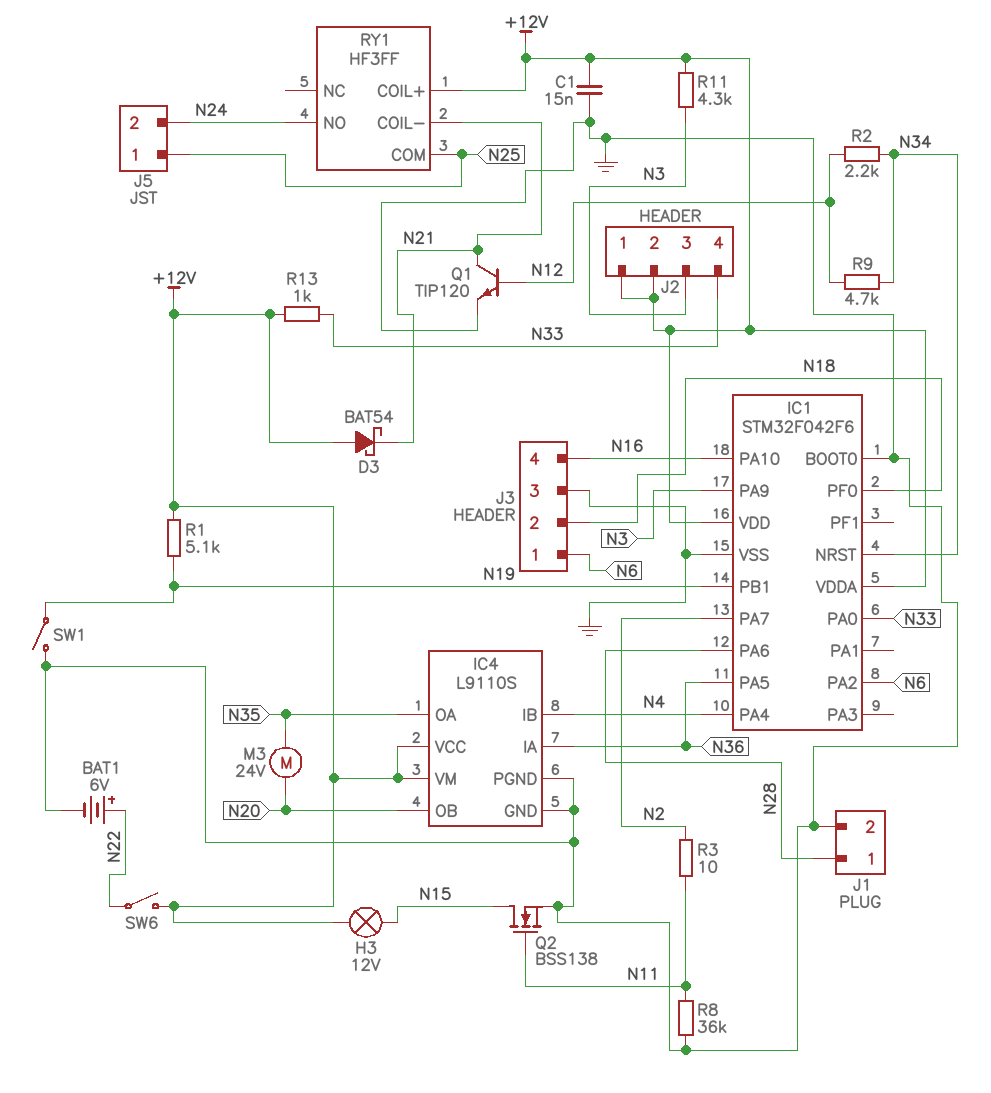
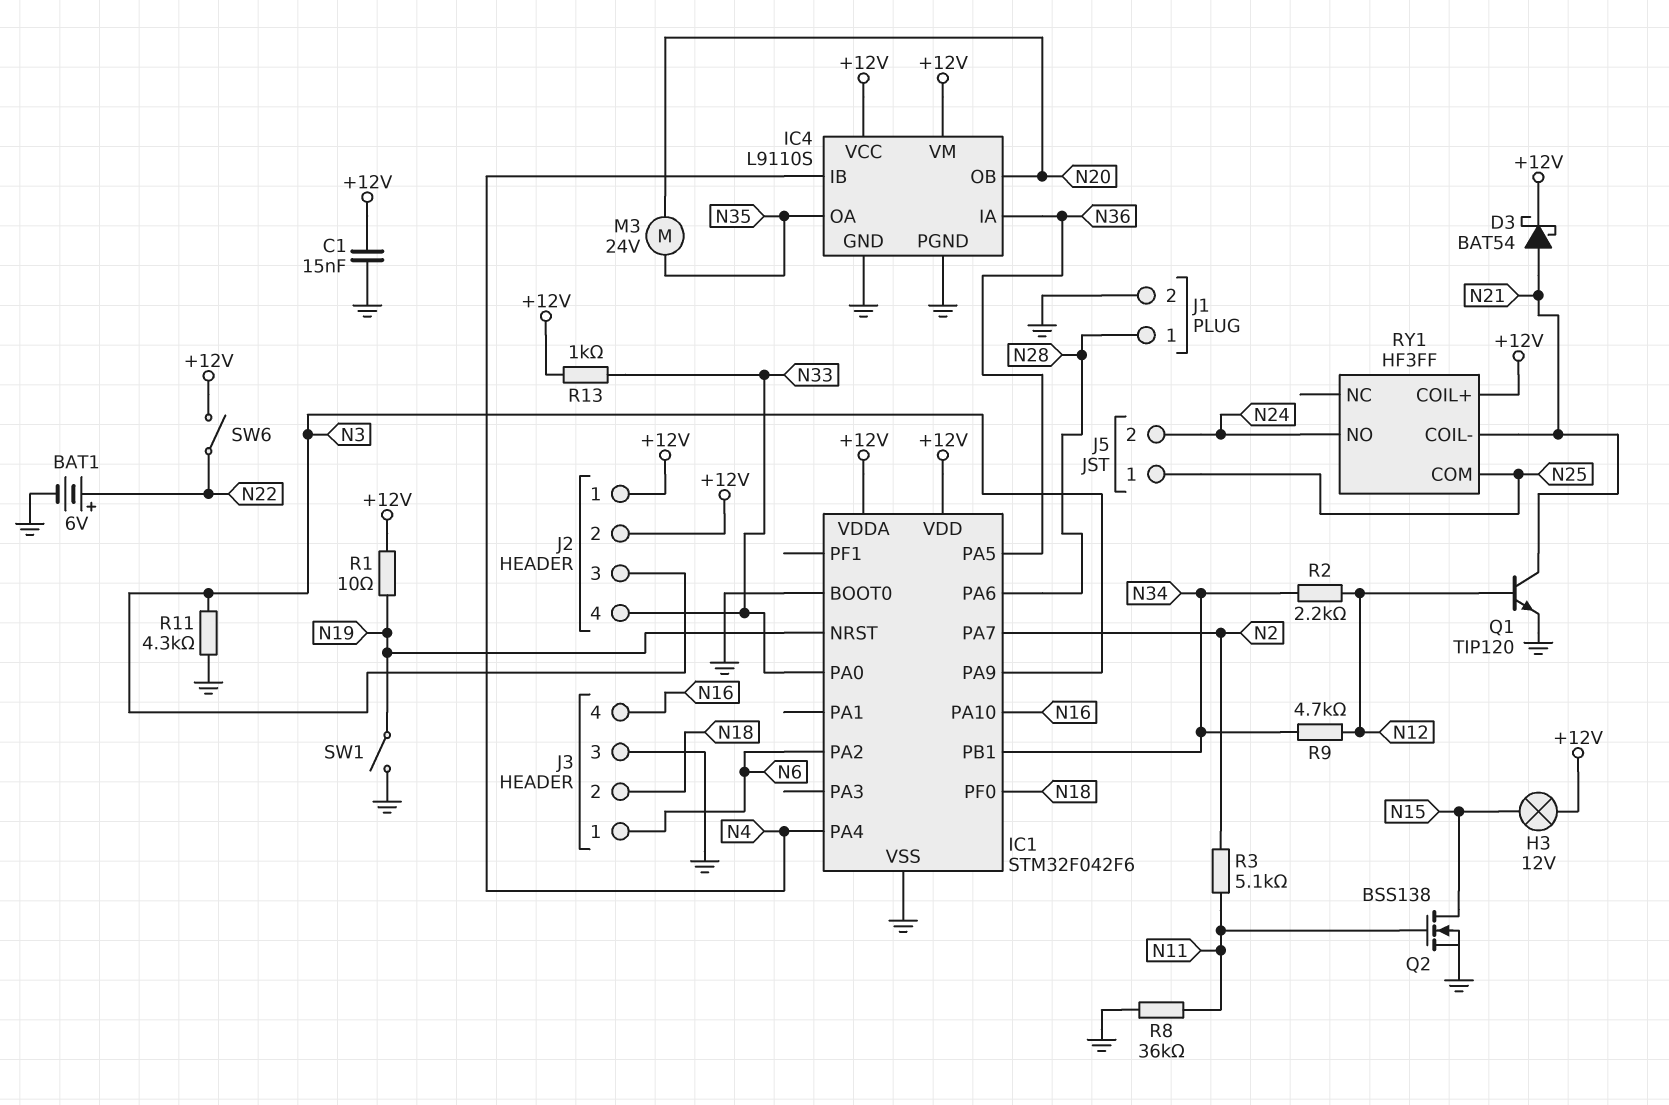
D3: schottky BAT54 (A +12V, K N21) -> schottky BAT54 (A N21, K +12V)
IC1 pin NRST: N34 -> N19
IC1 pin PB1: N19 -> N34
R1: 5.1k (+12V, N19) -> 10 (+12V, N19)
R3: 10 (N2, N11) -> 5.1k (N2, N11)
R11: 4.3k (+12V, N3) -> 4.3k (GND, N3)

